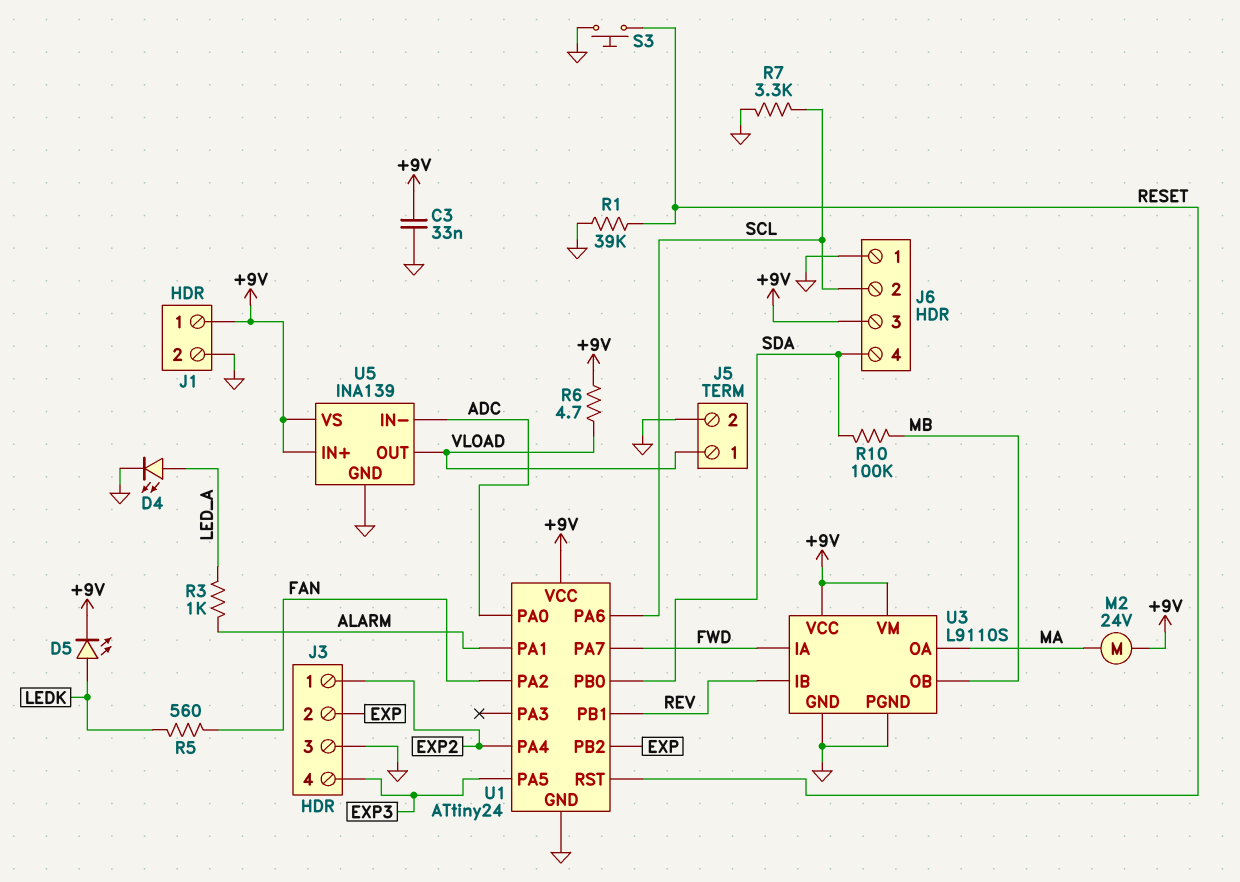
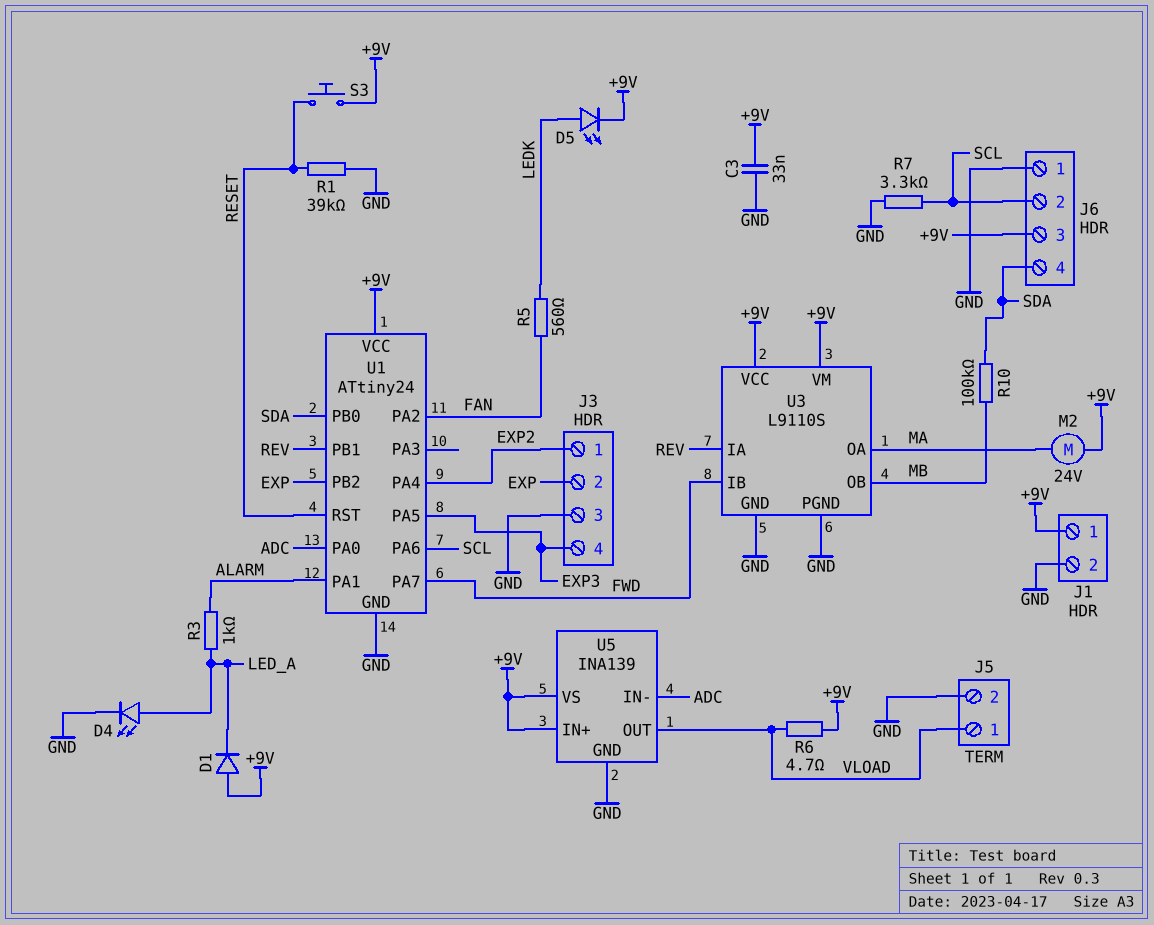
D1: none -> diode (A +9V, K LED_A)
S3: button (GND, RESET) -> button (+9V, RESET)
U3 pin IA: FWD -> REV
U3 pin IB: REV -> FWD

